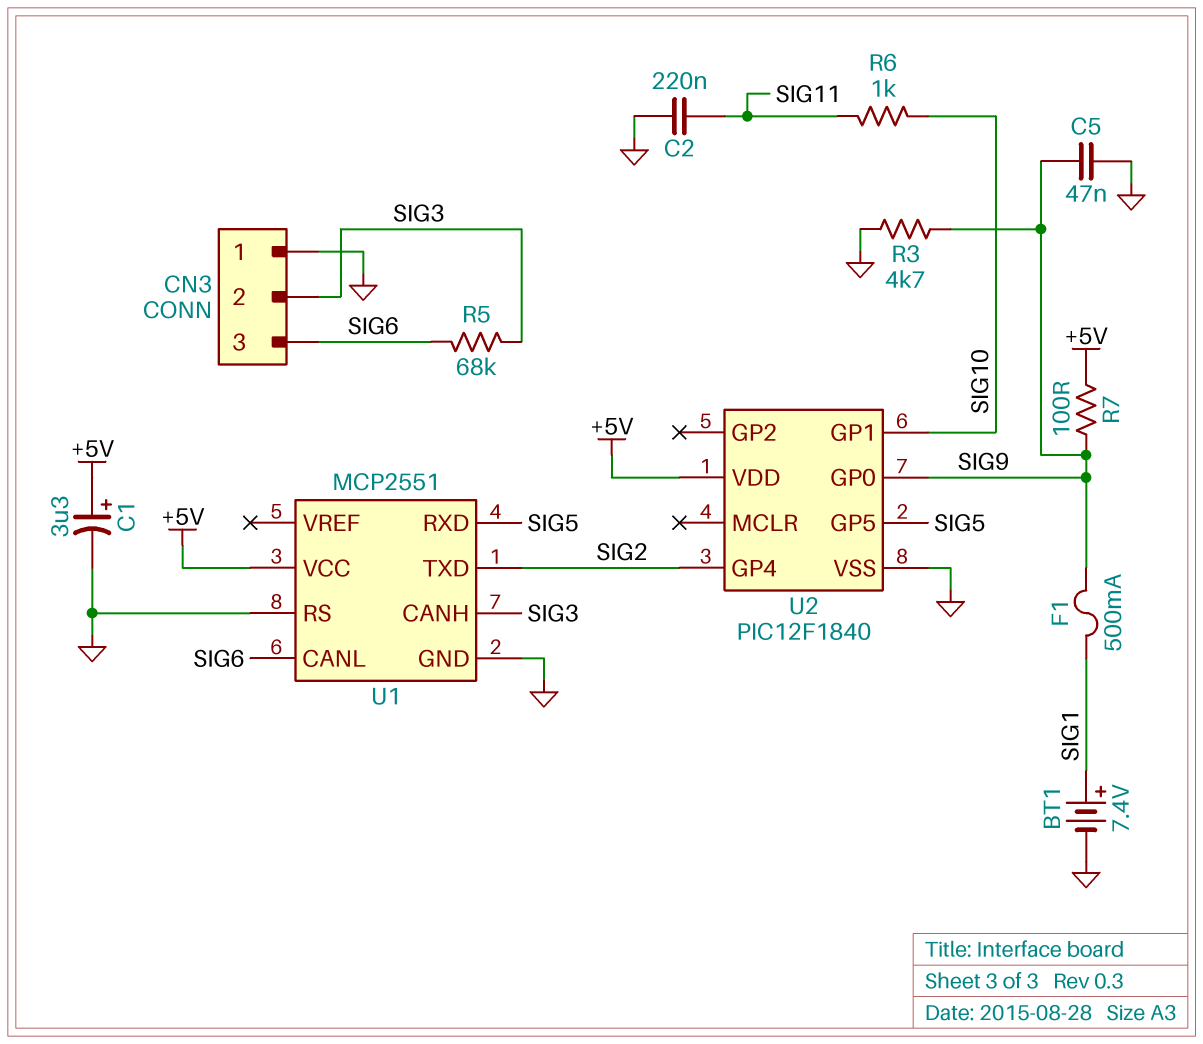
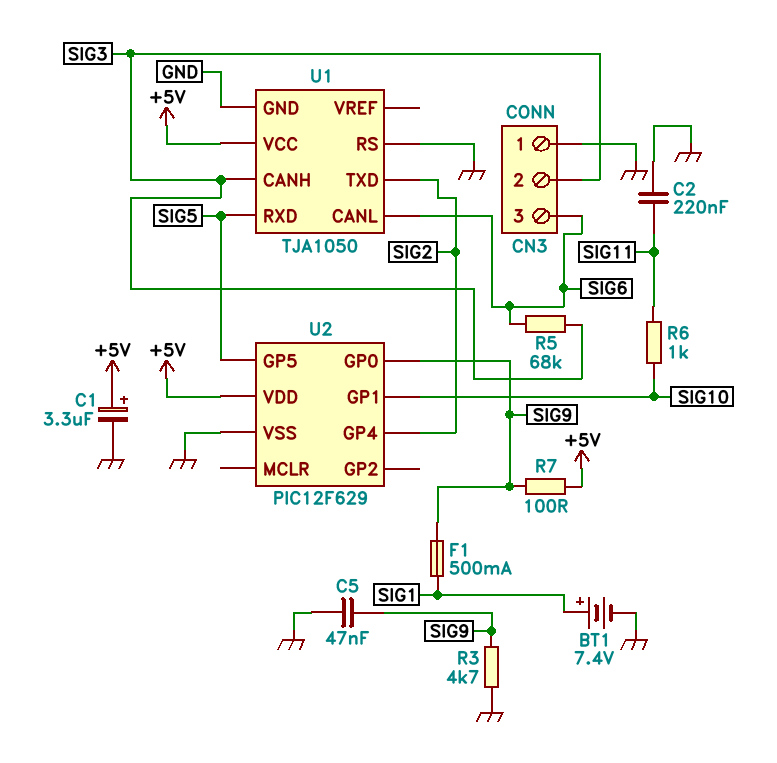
U1: MCP2551 -> TJA1050
U2: PIC12F1840 -> PIC12F629

